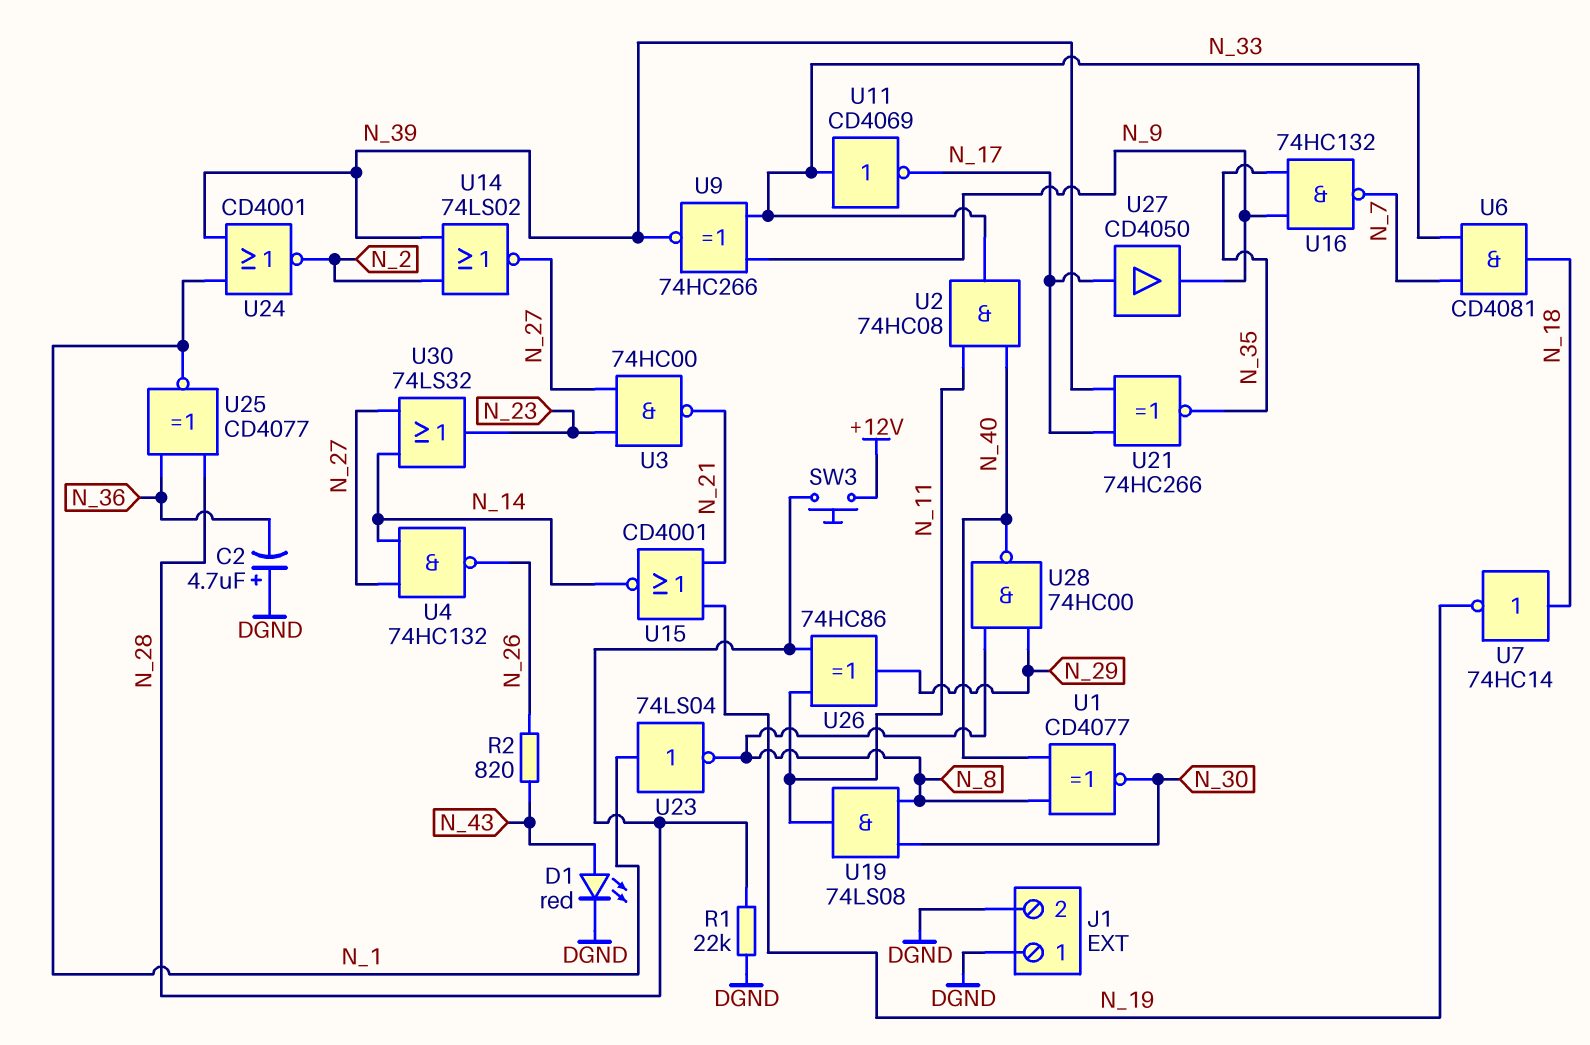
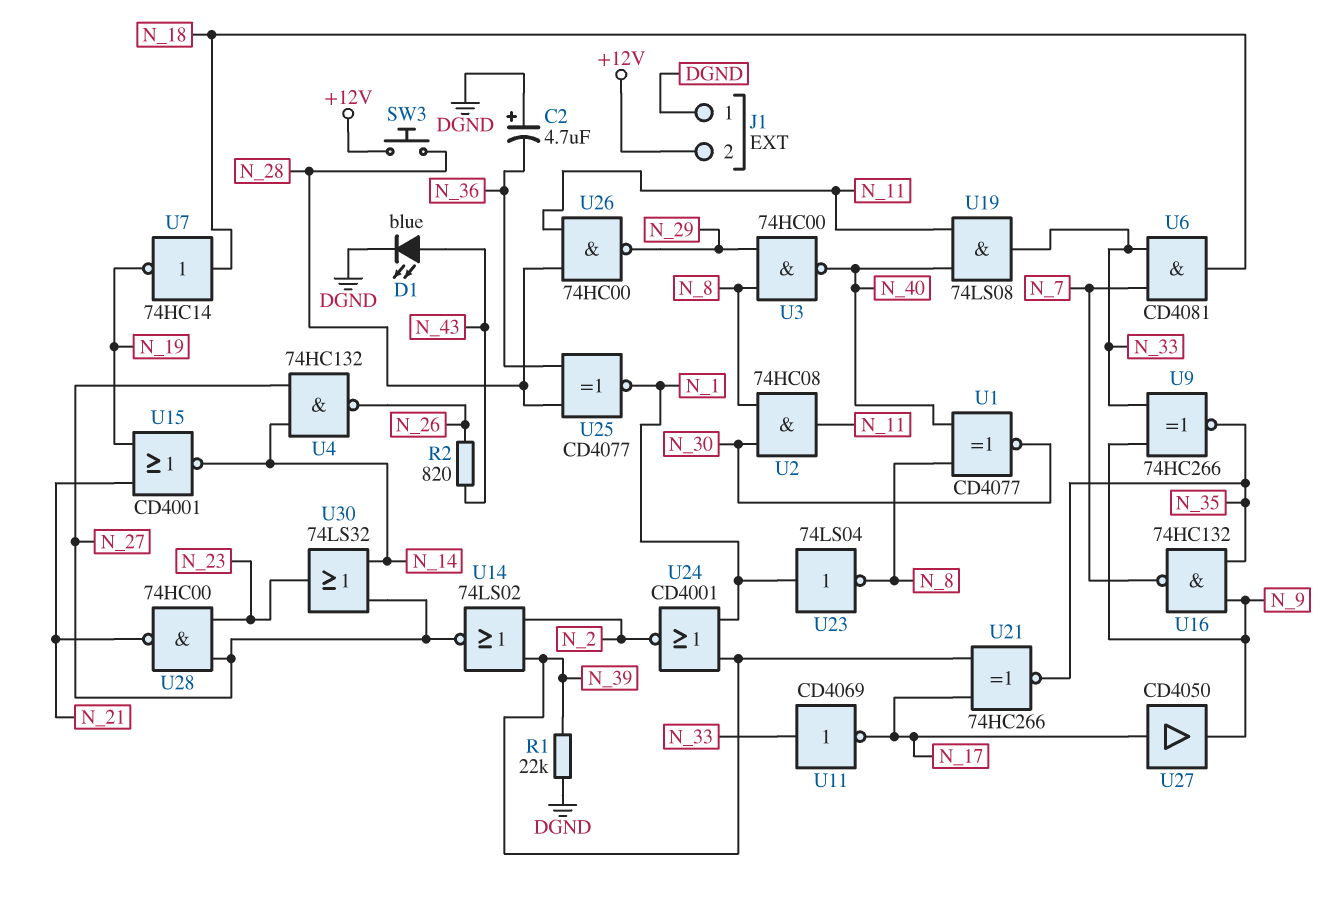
D1: LED red (A N_43, K DGND) -> LED blue (A N_43, K DGND)
J1 pin 2: DGND -> +12V
R1: 22k (DGND, N_28) -> 22k (DGND, N_39)
U2: AND 74HC08 (in N_11, in N_40, out N_33) -> AND 74HC08 (in N_8, in N_30, out N_11)
U3: NAND 74HC00 (in N_23, in N_27, out N_21) -> NAND 74HC00 (in N_8, in N_29, out N_40)
U9: XNOR 74HC266 (in N_9, in N_33, out N_39) -> XNOR 74HC266 (in N_9, in N_33, out N_35)
U19: AND 74LS08 (in N_8, in N_30, out N_11) -> AND 74LS08 (in N_11, in N_40, out N_33)
U26: XOR 74HC86 (in N_11, in N_28, out N_29) -> NAND 74HC00 (in N_11, in N_28, out N_29)
U28: NAND 74HC00 (in N_8, in N_29, out N_40) -> NAND 74HC00 (in N_23, in N_27, out N_21)

